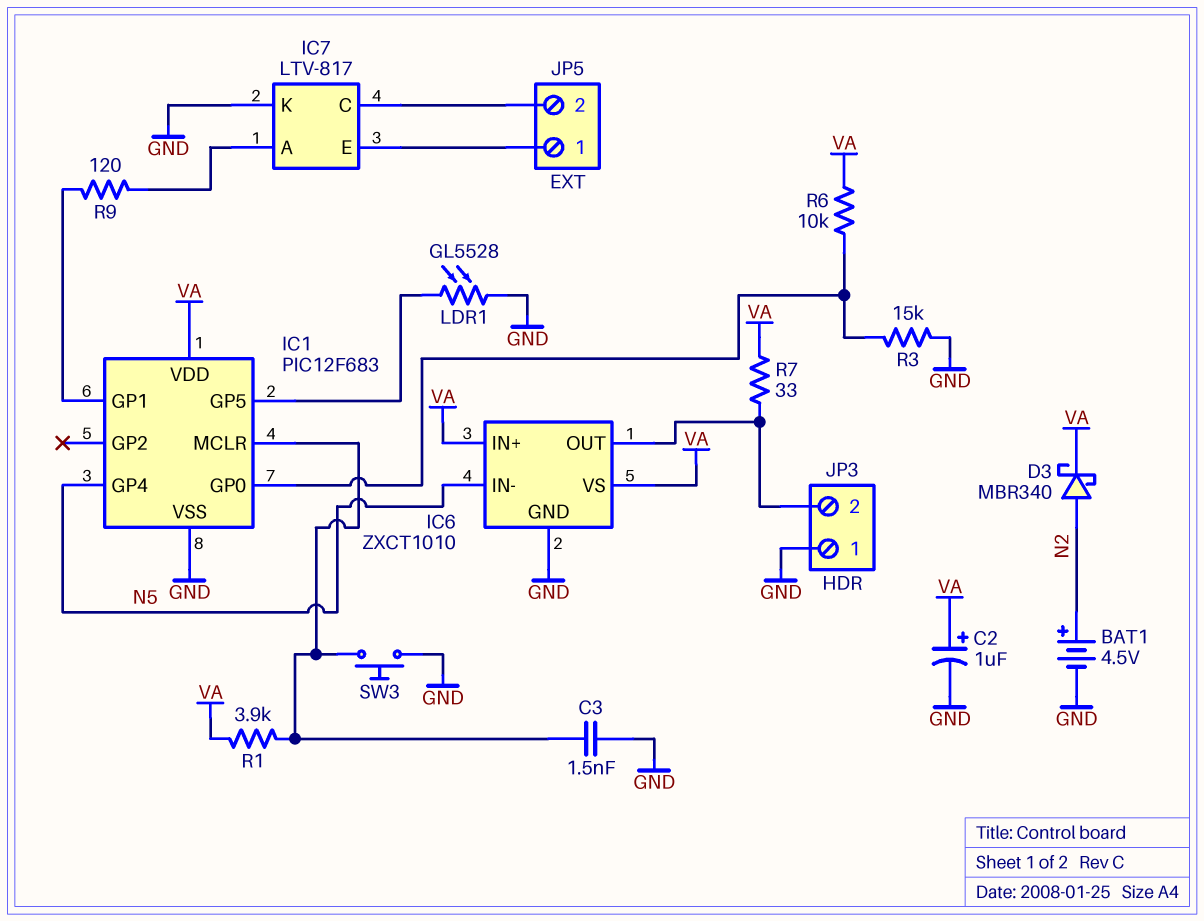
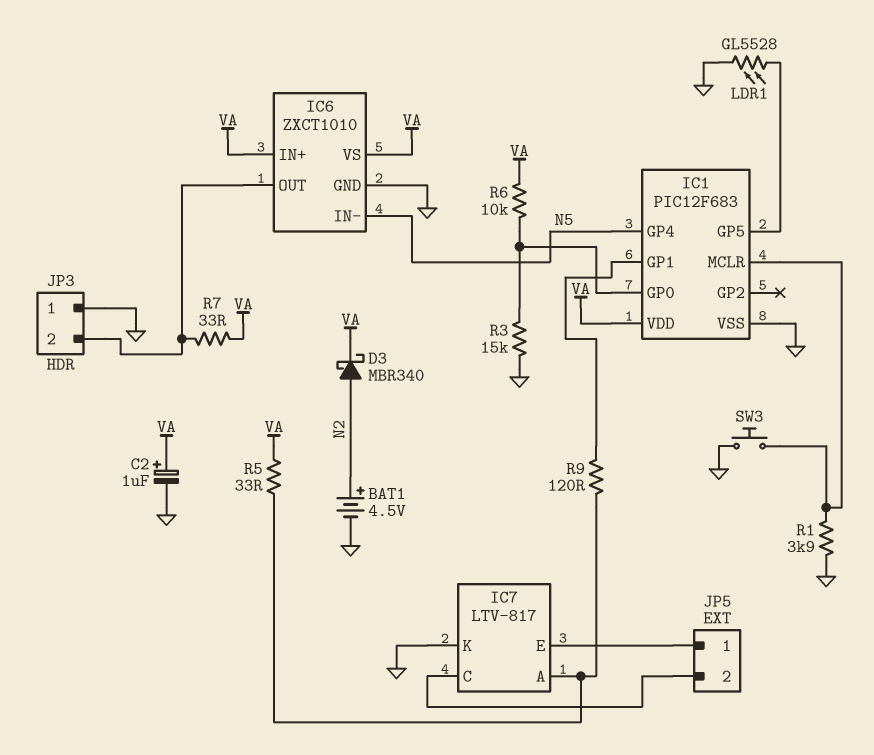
C3: 1.5nF (GND, IC1/MCLR) -> none
R1: 3.9k (IC1/MCLR, VA) -> 3.9k (GND, IC1/MCLR)
R5: none -> 33 (IC7/A, VA)

